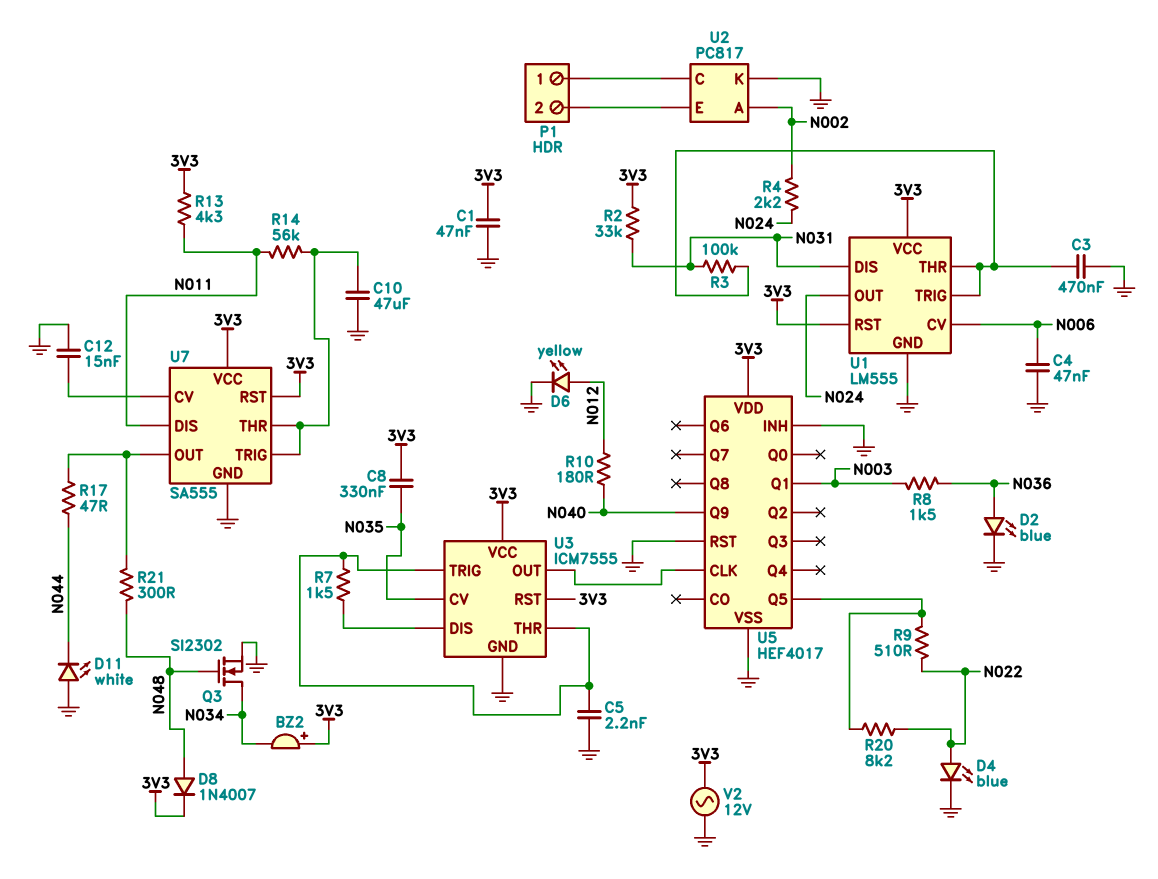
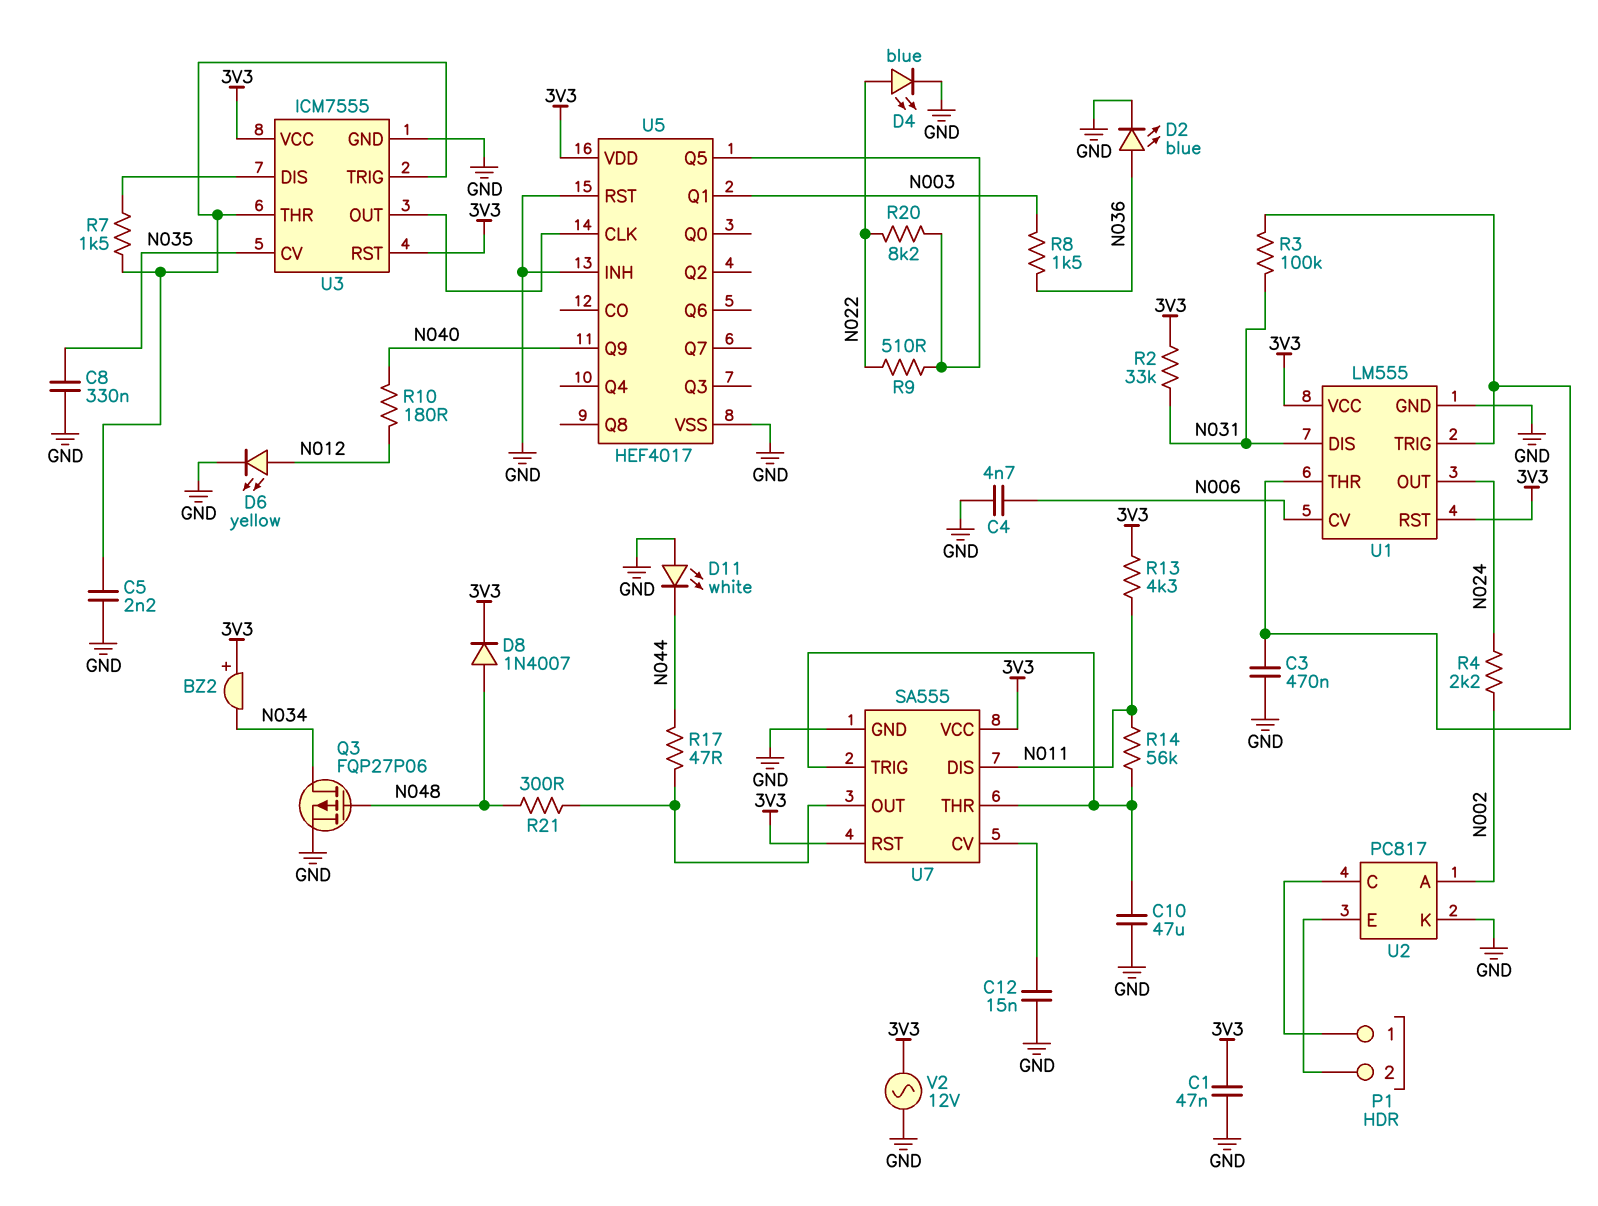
C4: 47nF (GND, N006) -> 4.7nF (GND, N006)
C8: 330nF (3V3, N035) -> 330nF (GND, N035)
Q3: NMOS SI2302 (G N048, D N034, S GND) -> PMOS FQP27P06 (G N048, D N034, S GND)

